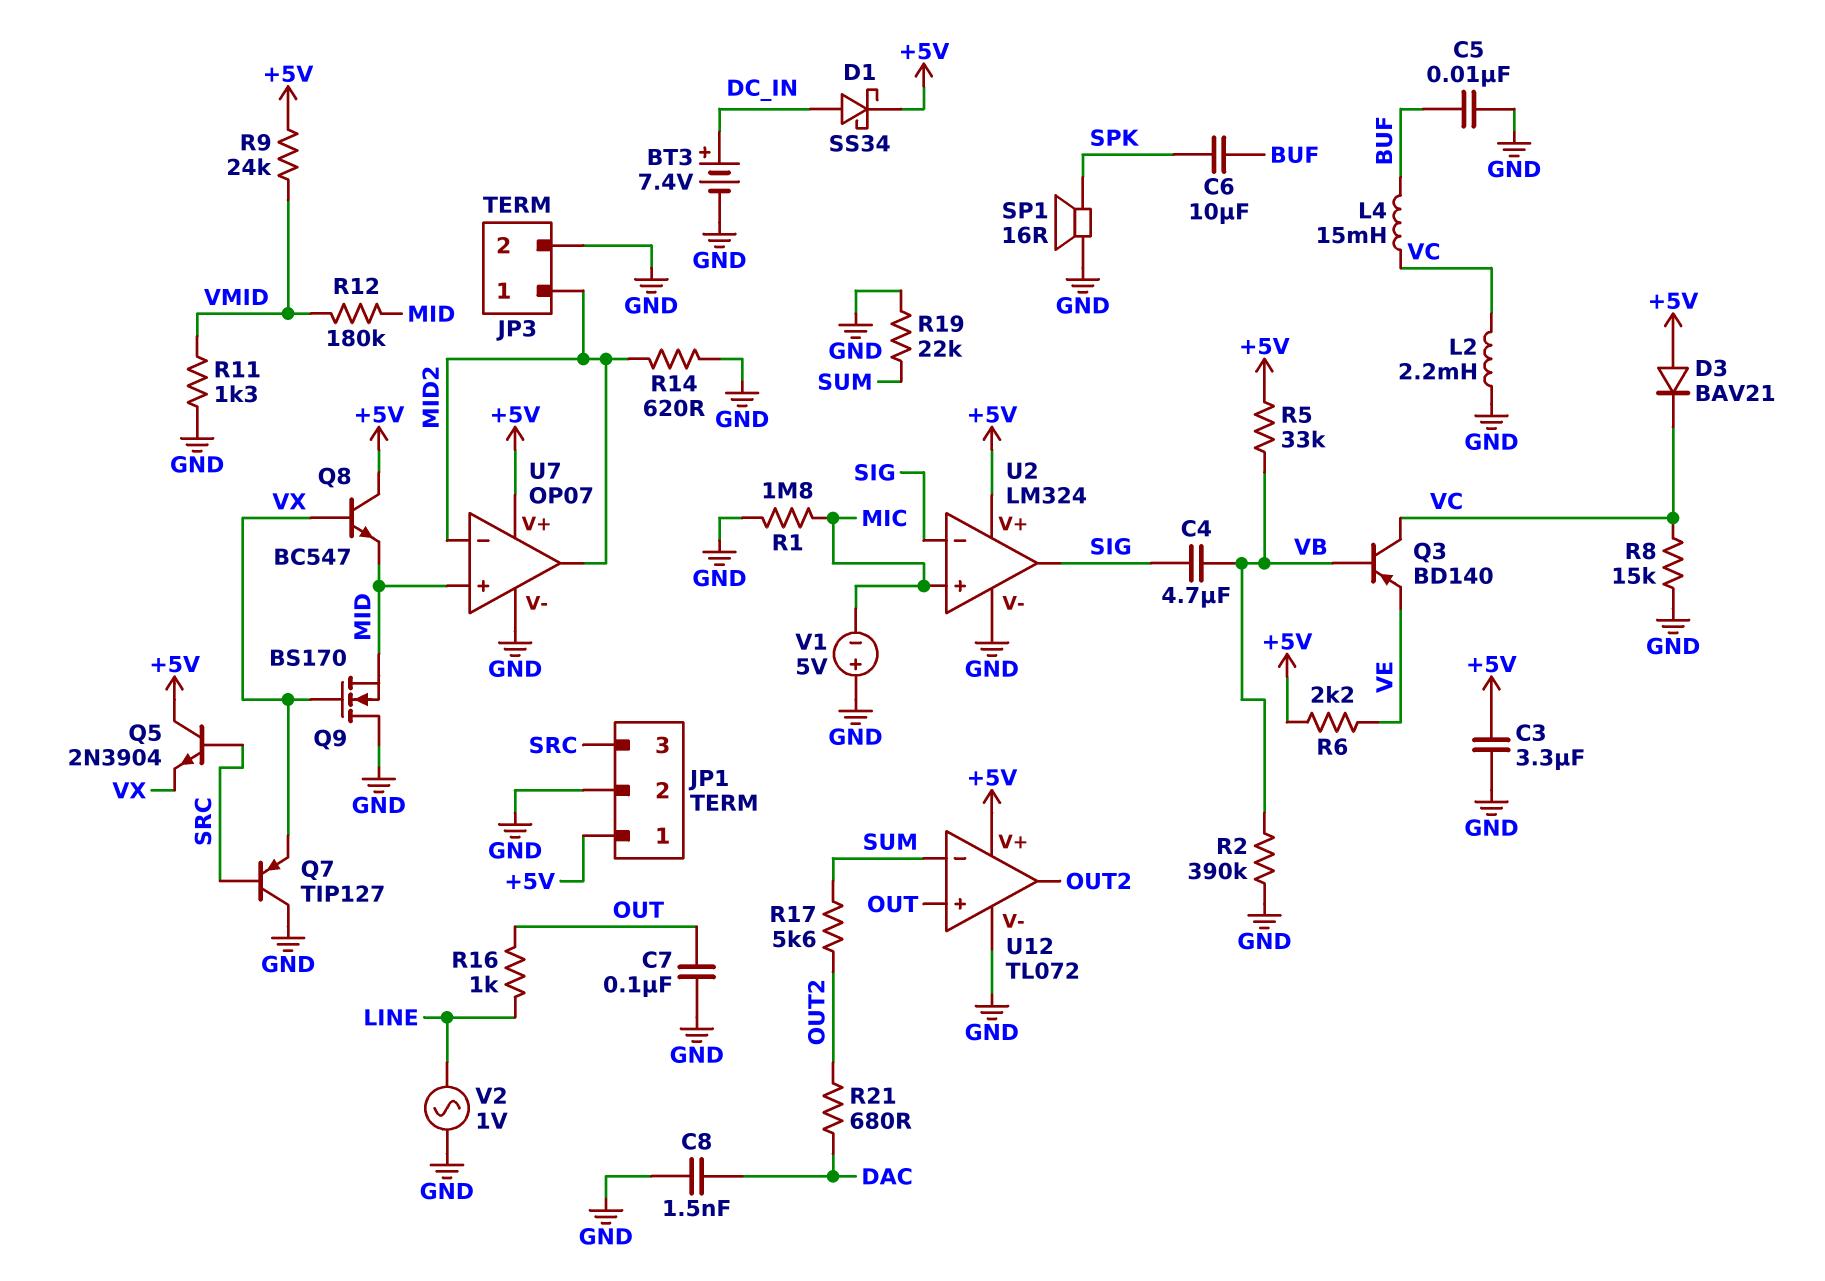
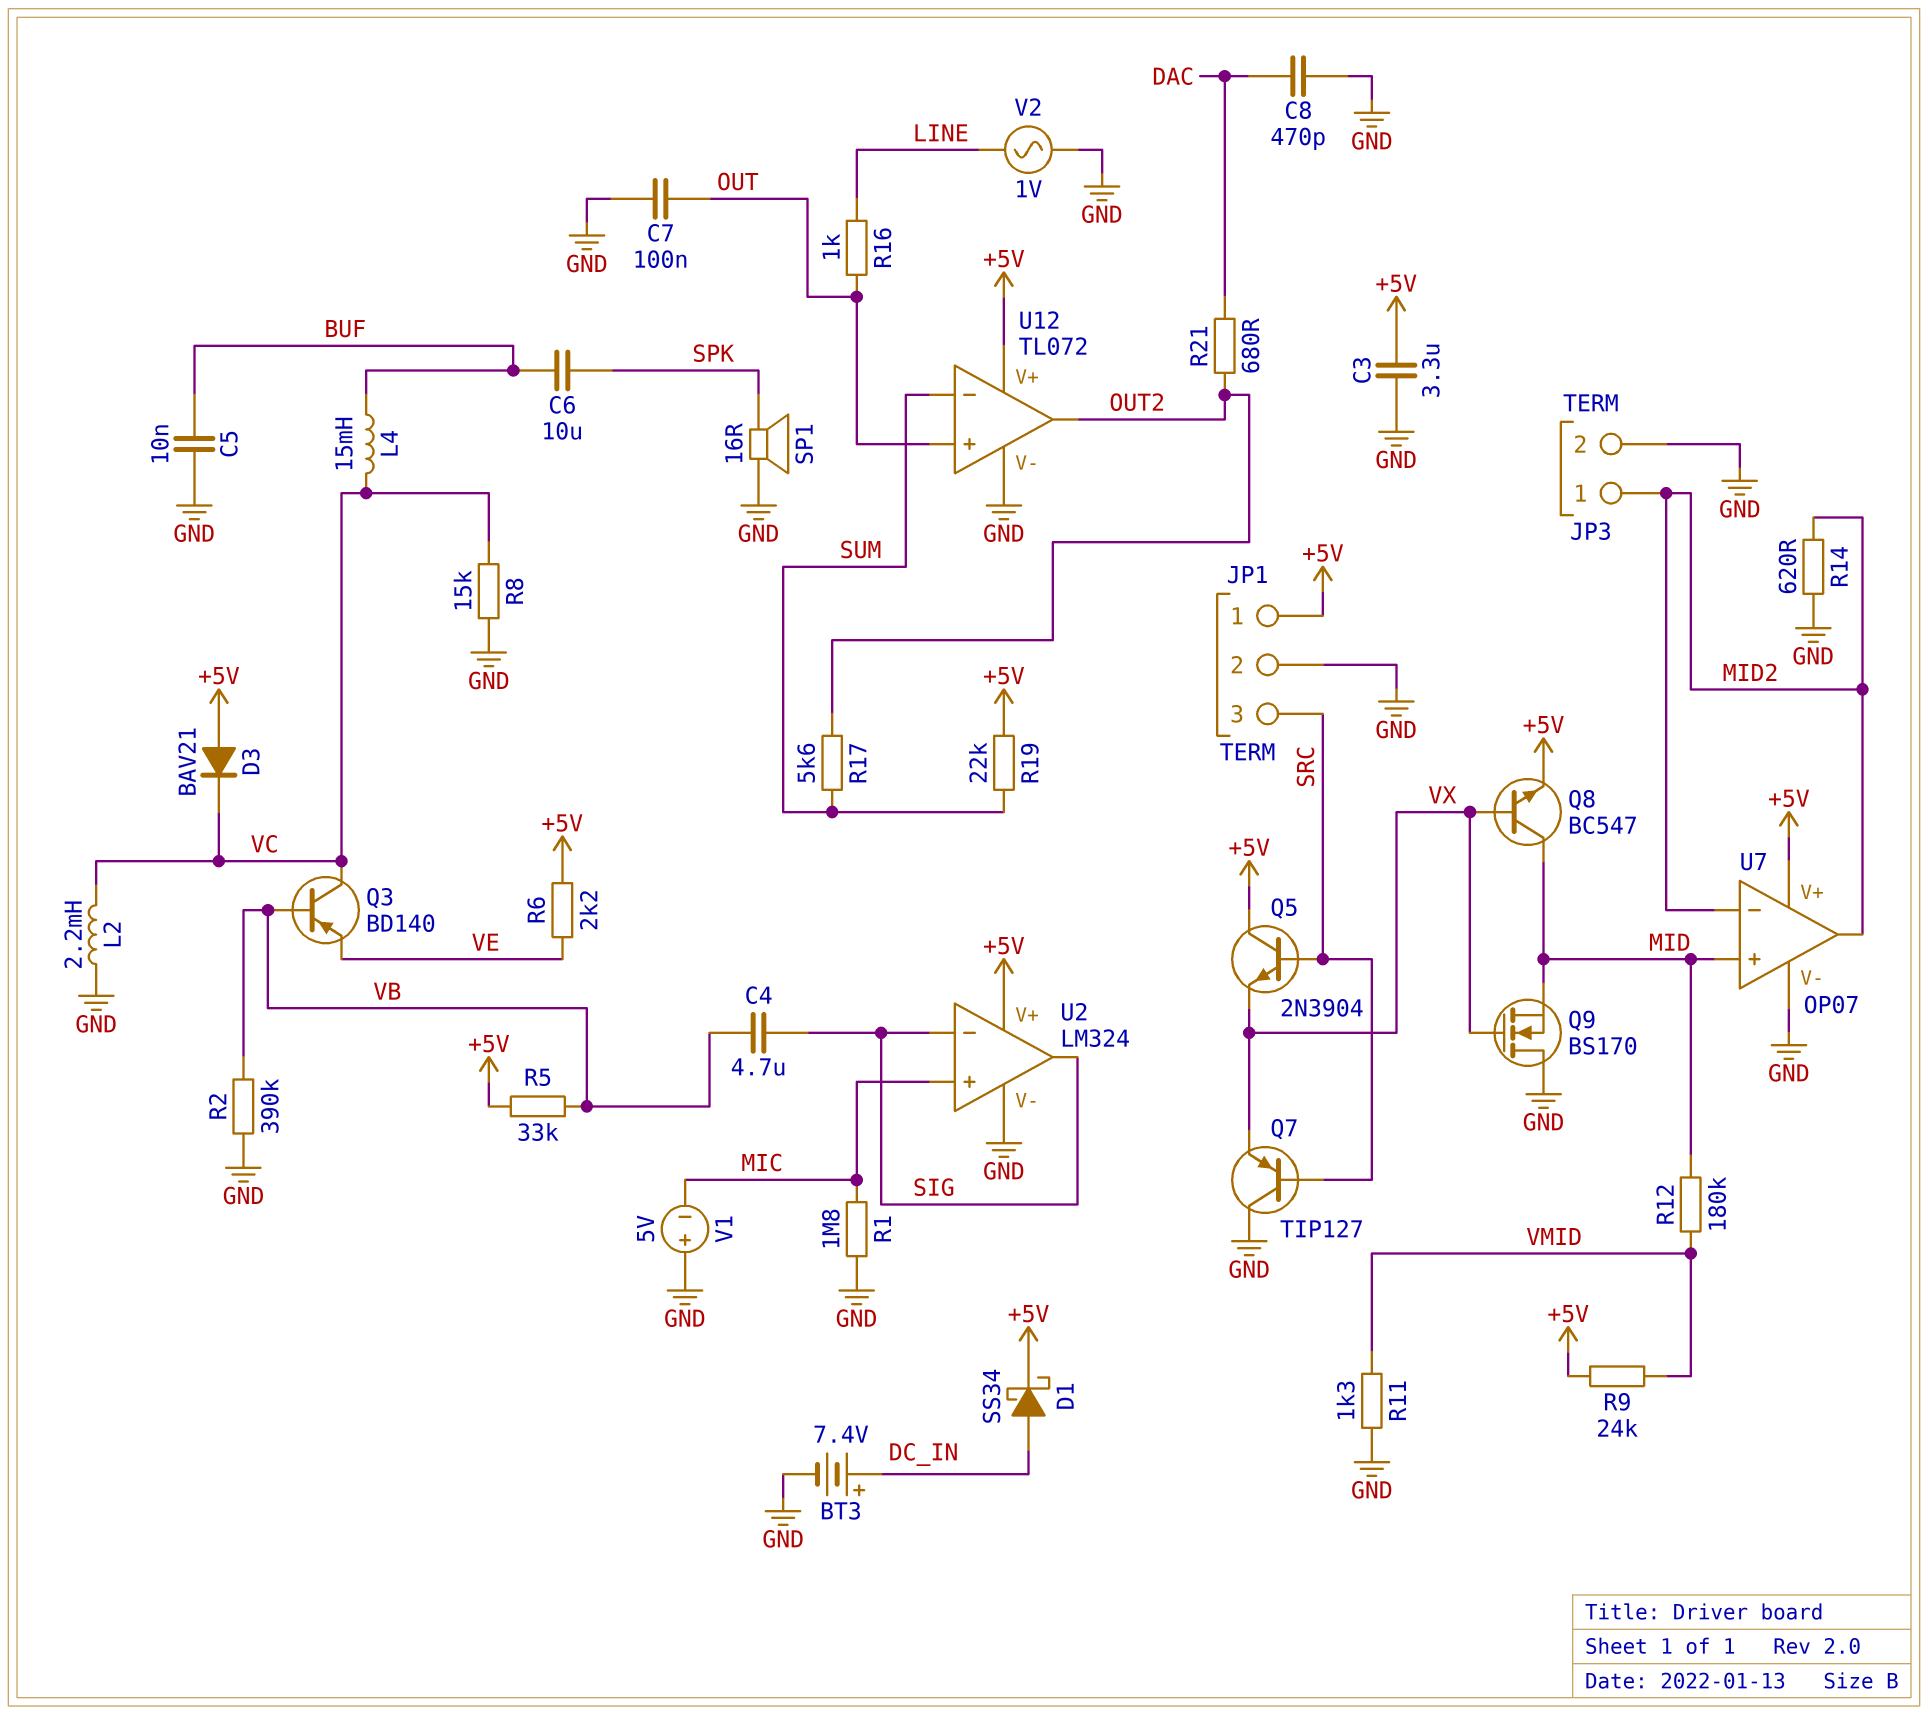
C8: 1.5nF (DAC, GND) -> 470pF (DAC, GND)
Q8: NPN BC547 (B VX, C +5V, E MID) -> NPN BC547 (B VX, C MID, E +5V)
R19: 22k (GND, SUM) -> 22k (+5V, SUM)

